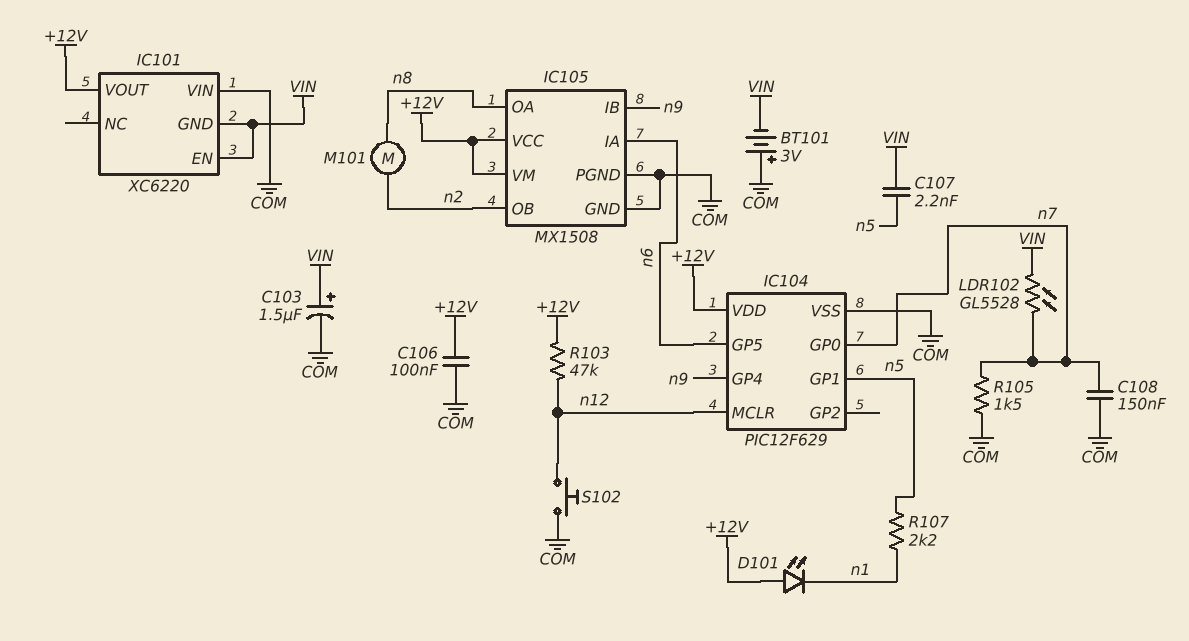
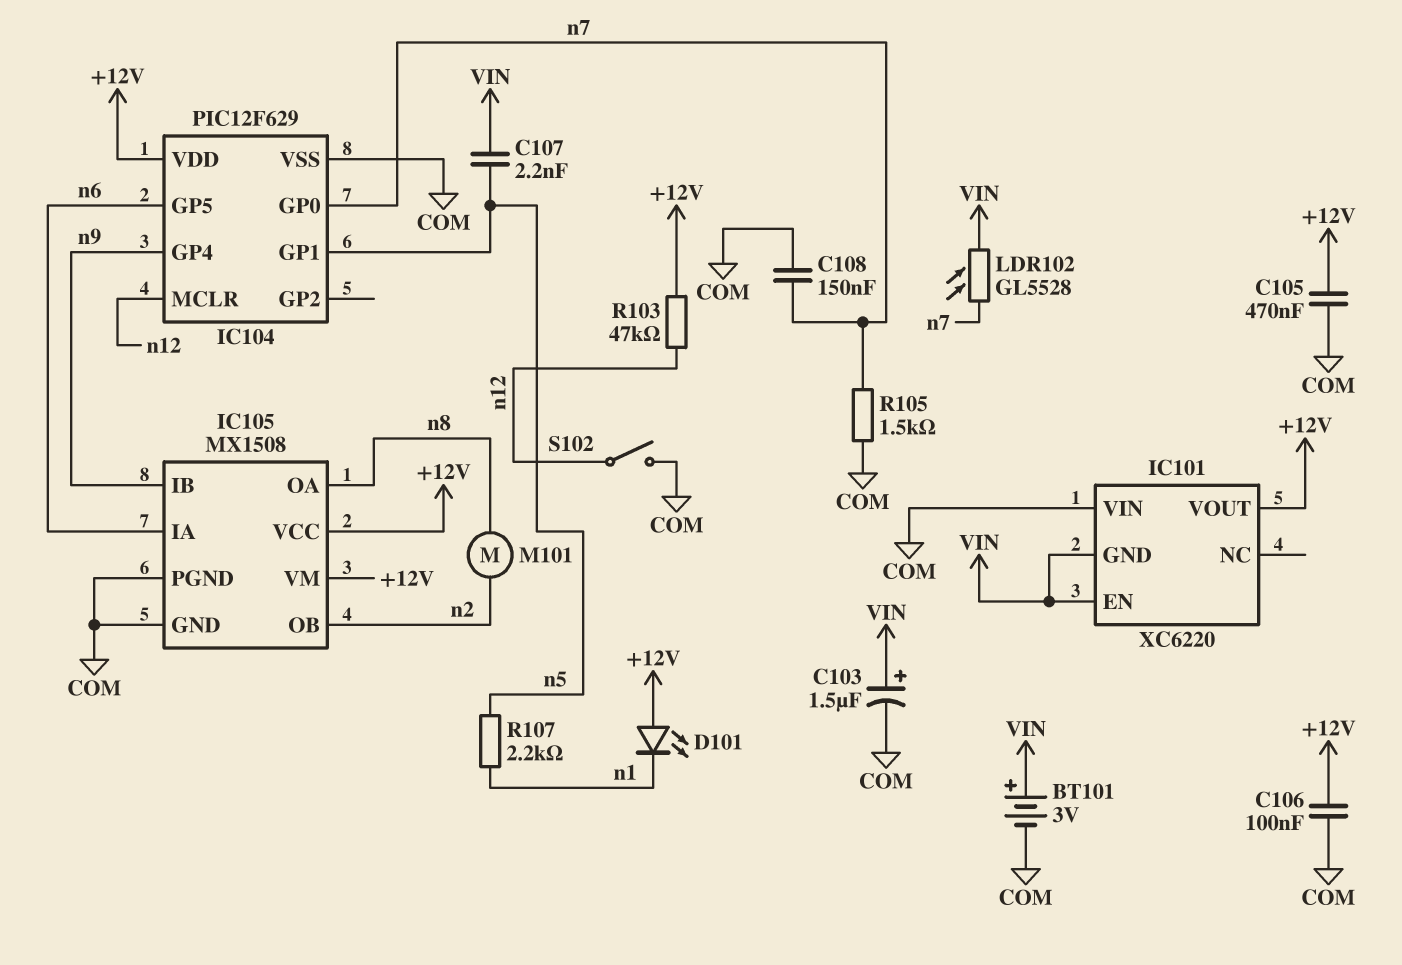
BT101: 3V (plus COM, minus VIN) -> 3V (plus VIN, minus COM)
C105: none -> 470nF (+12V, COM)
S102: button (COM, n12) -> switch (COM, n12)

